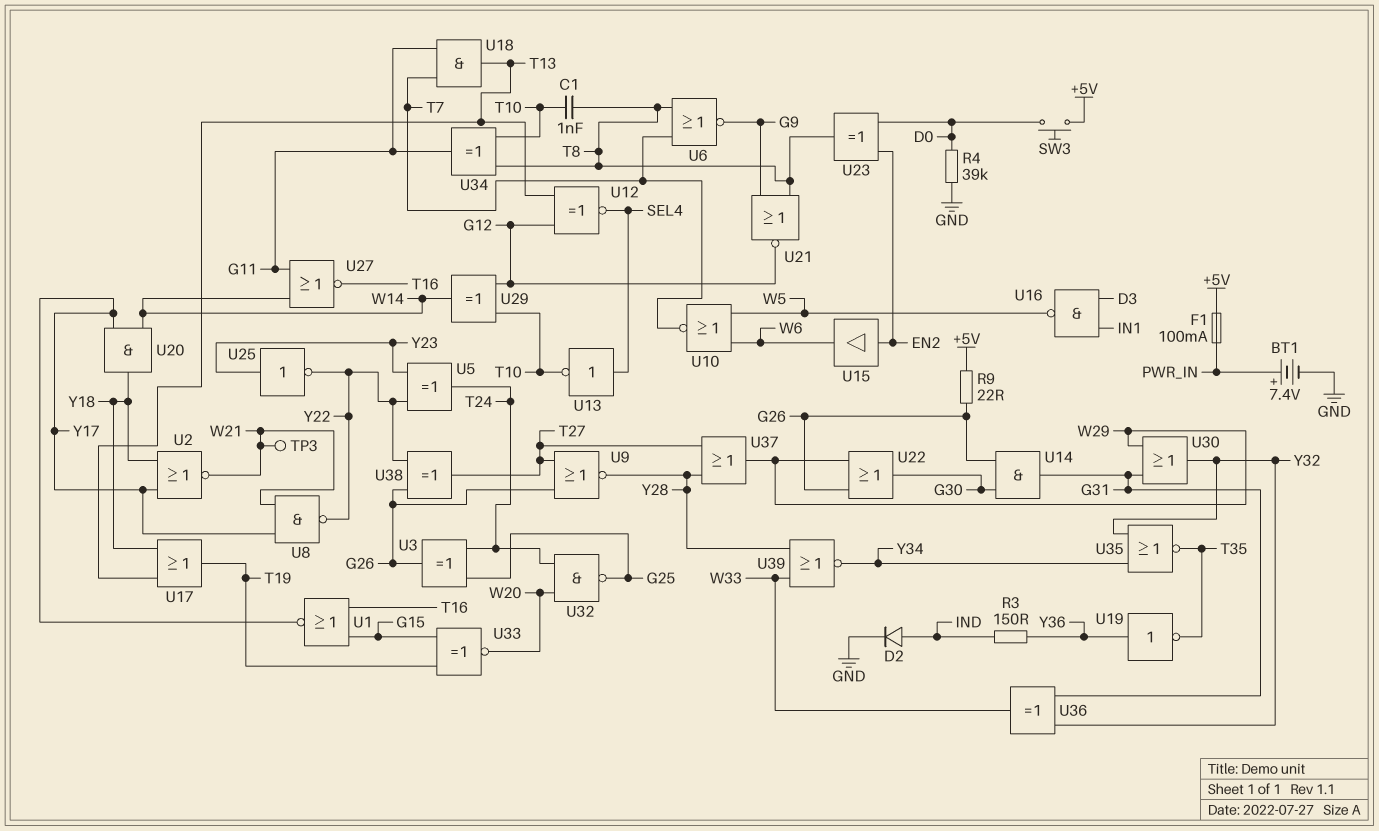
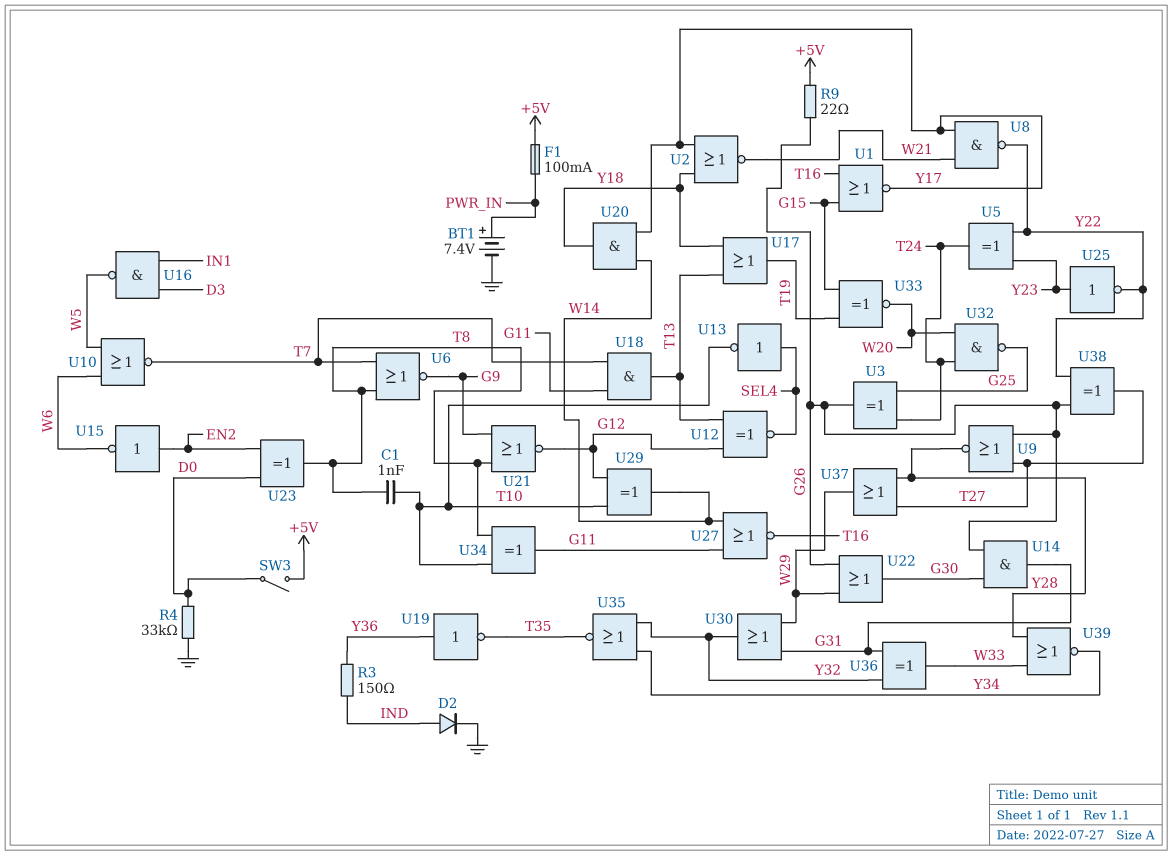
R4: 39k (D0, GND) -> 33k (D0, GND)
SW3: button (+5V, D0) -> switch (+5V, D0)
TP3: test point (W21) -> none
U15: buffer (in EN2, out W6) -> NOT (in EN2, out W6)

